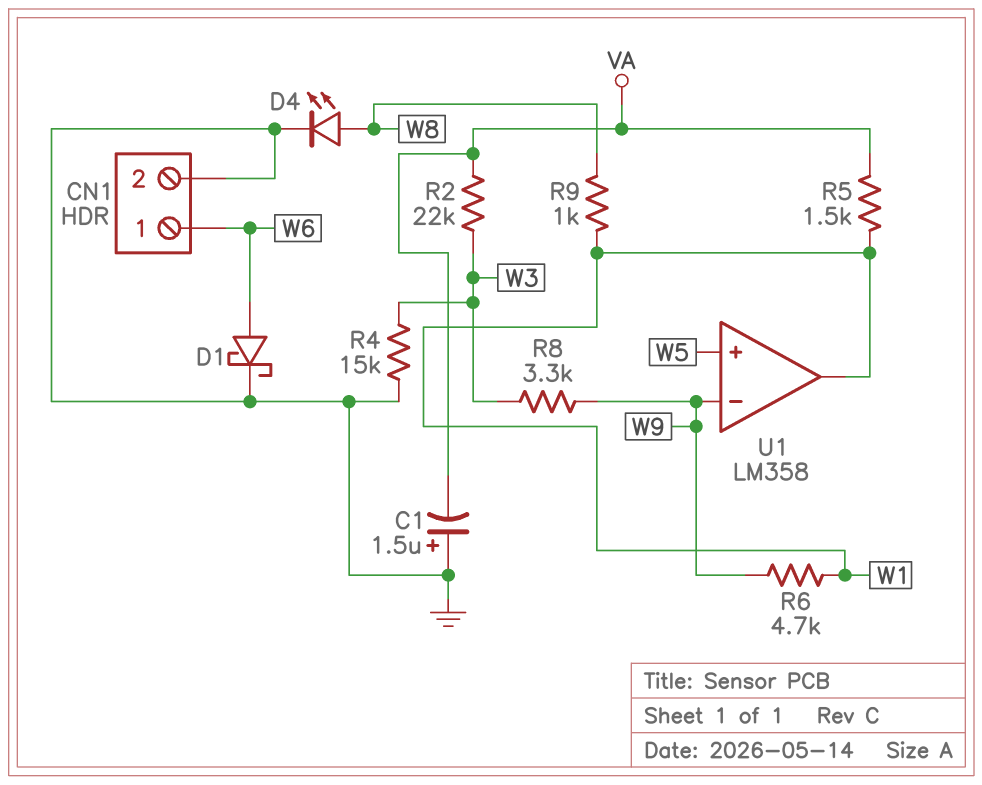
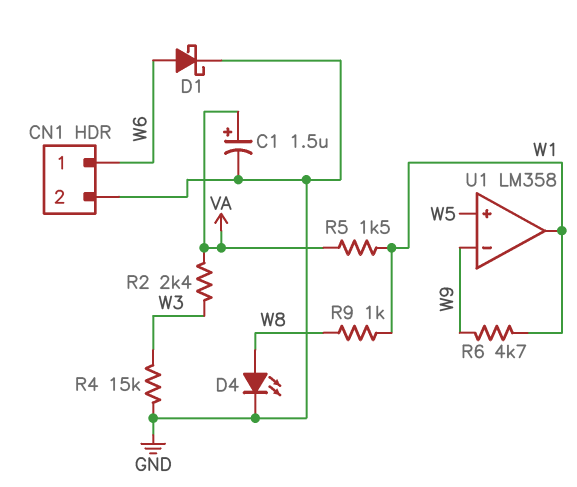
C1: 1.5uF (plus GND, minus VA) -> 1.5uF (plus VA, minus GND)
R2: 22k (VA, W3) -> 2.4k (VA, W3)
R8: 3.3k (W3, W9) -> none

